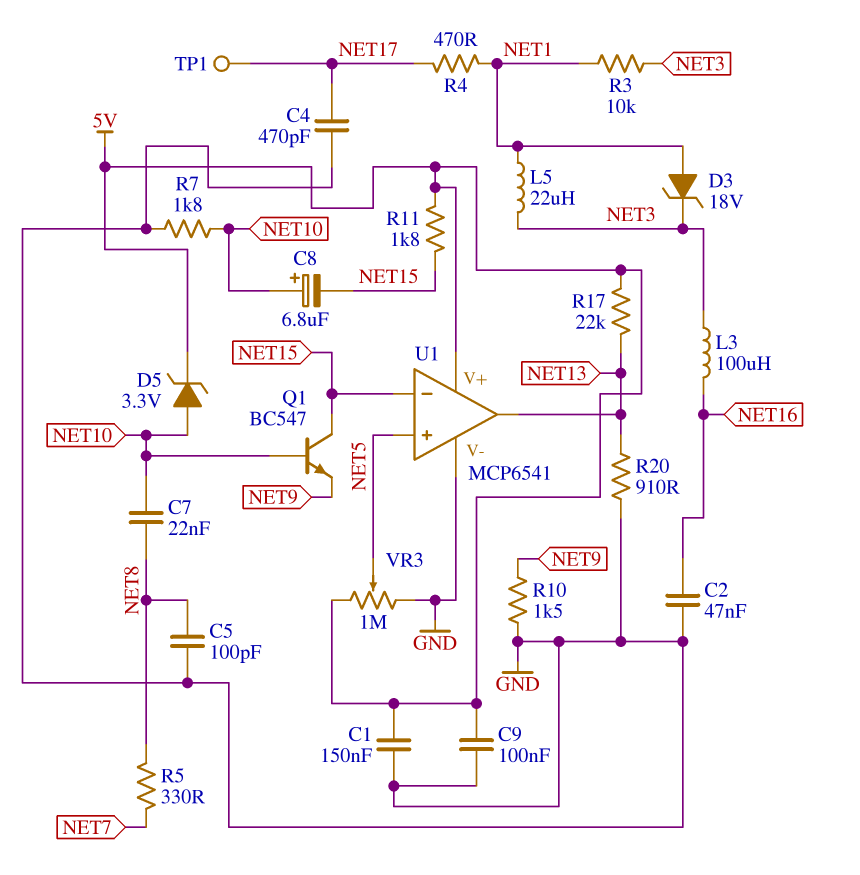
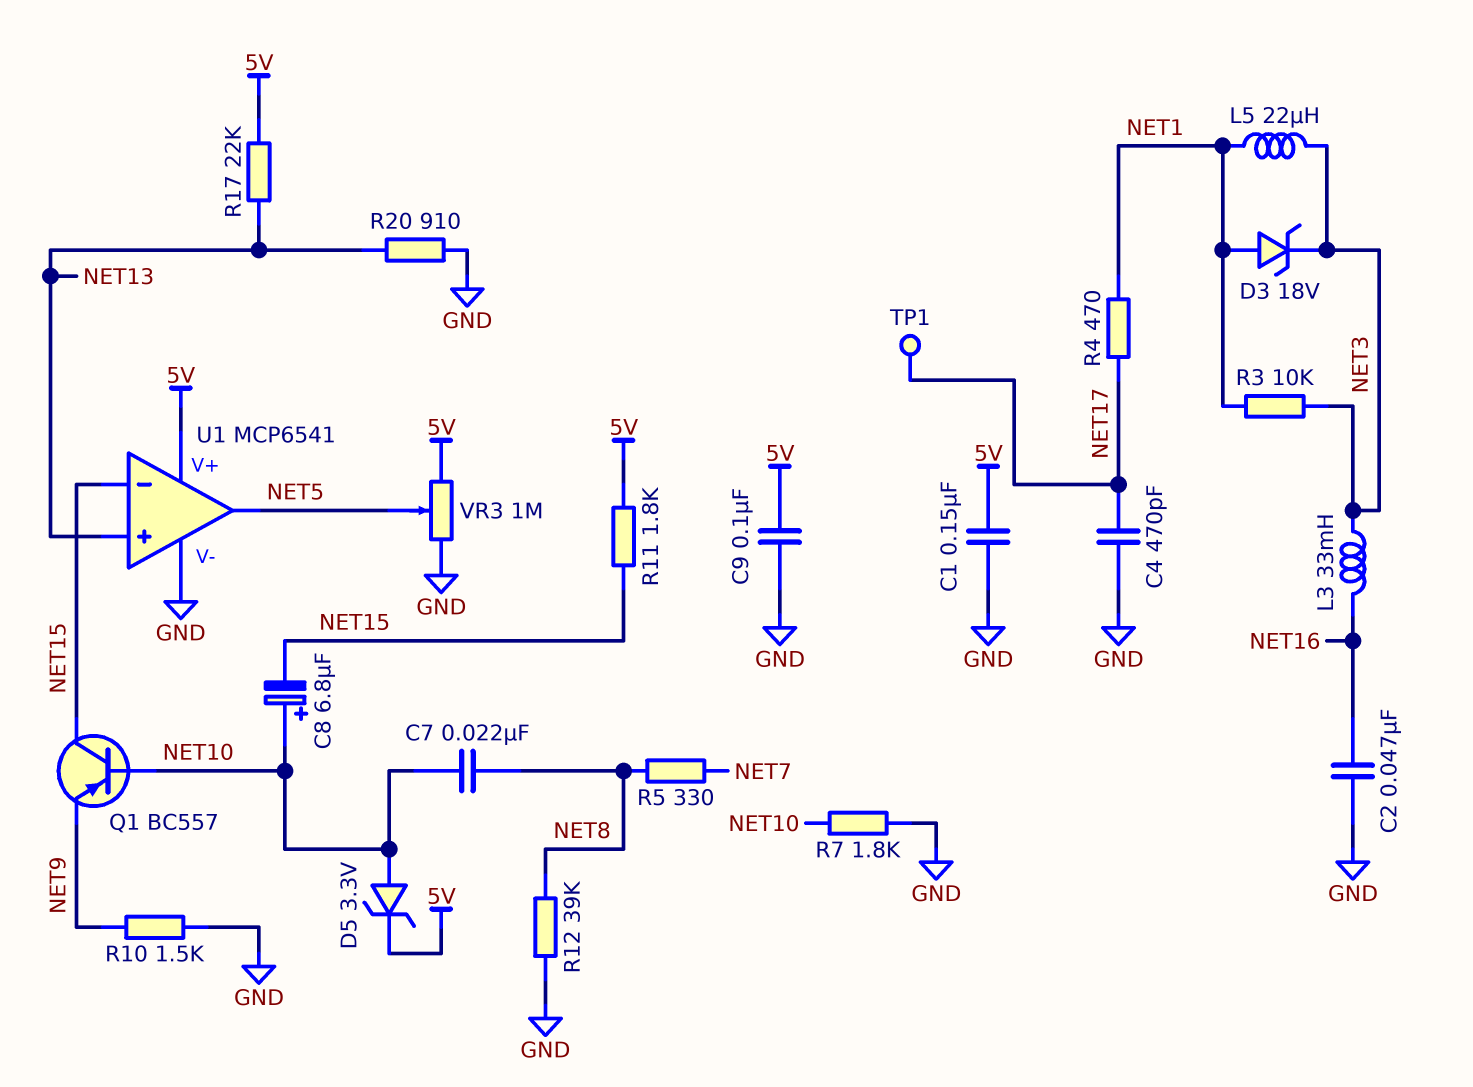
C5: 100pF (GND, NET8) -> none
L3: 100uH (NET3, NET16) -> 33mH (NET3, NET16)
Q1: NPN BC547 (B NET10, C NET15, E NET9) -> PNP BC557 (B NET10, C NET15, E NET9)
R12: none -> 39k (GND, NET8)
U1 pin in+: NET5 -> NET13
U1 pin out: NET13 -> NET5

